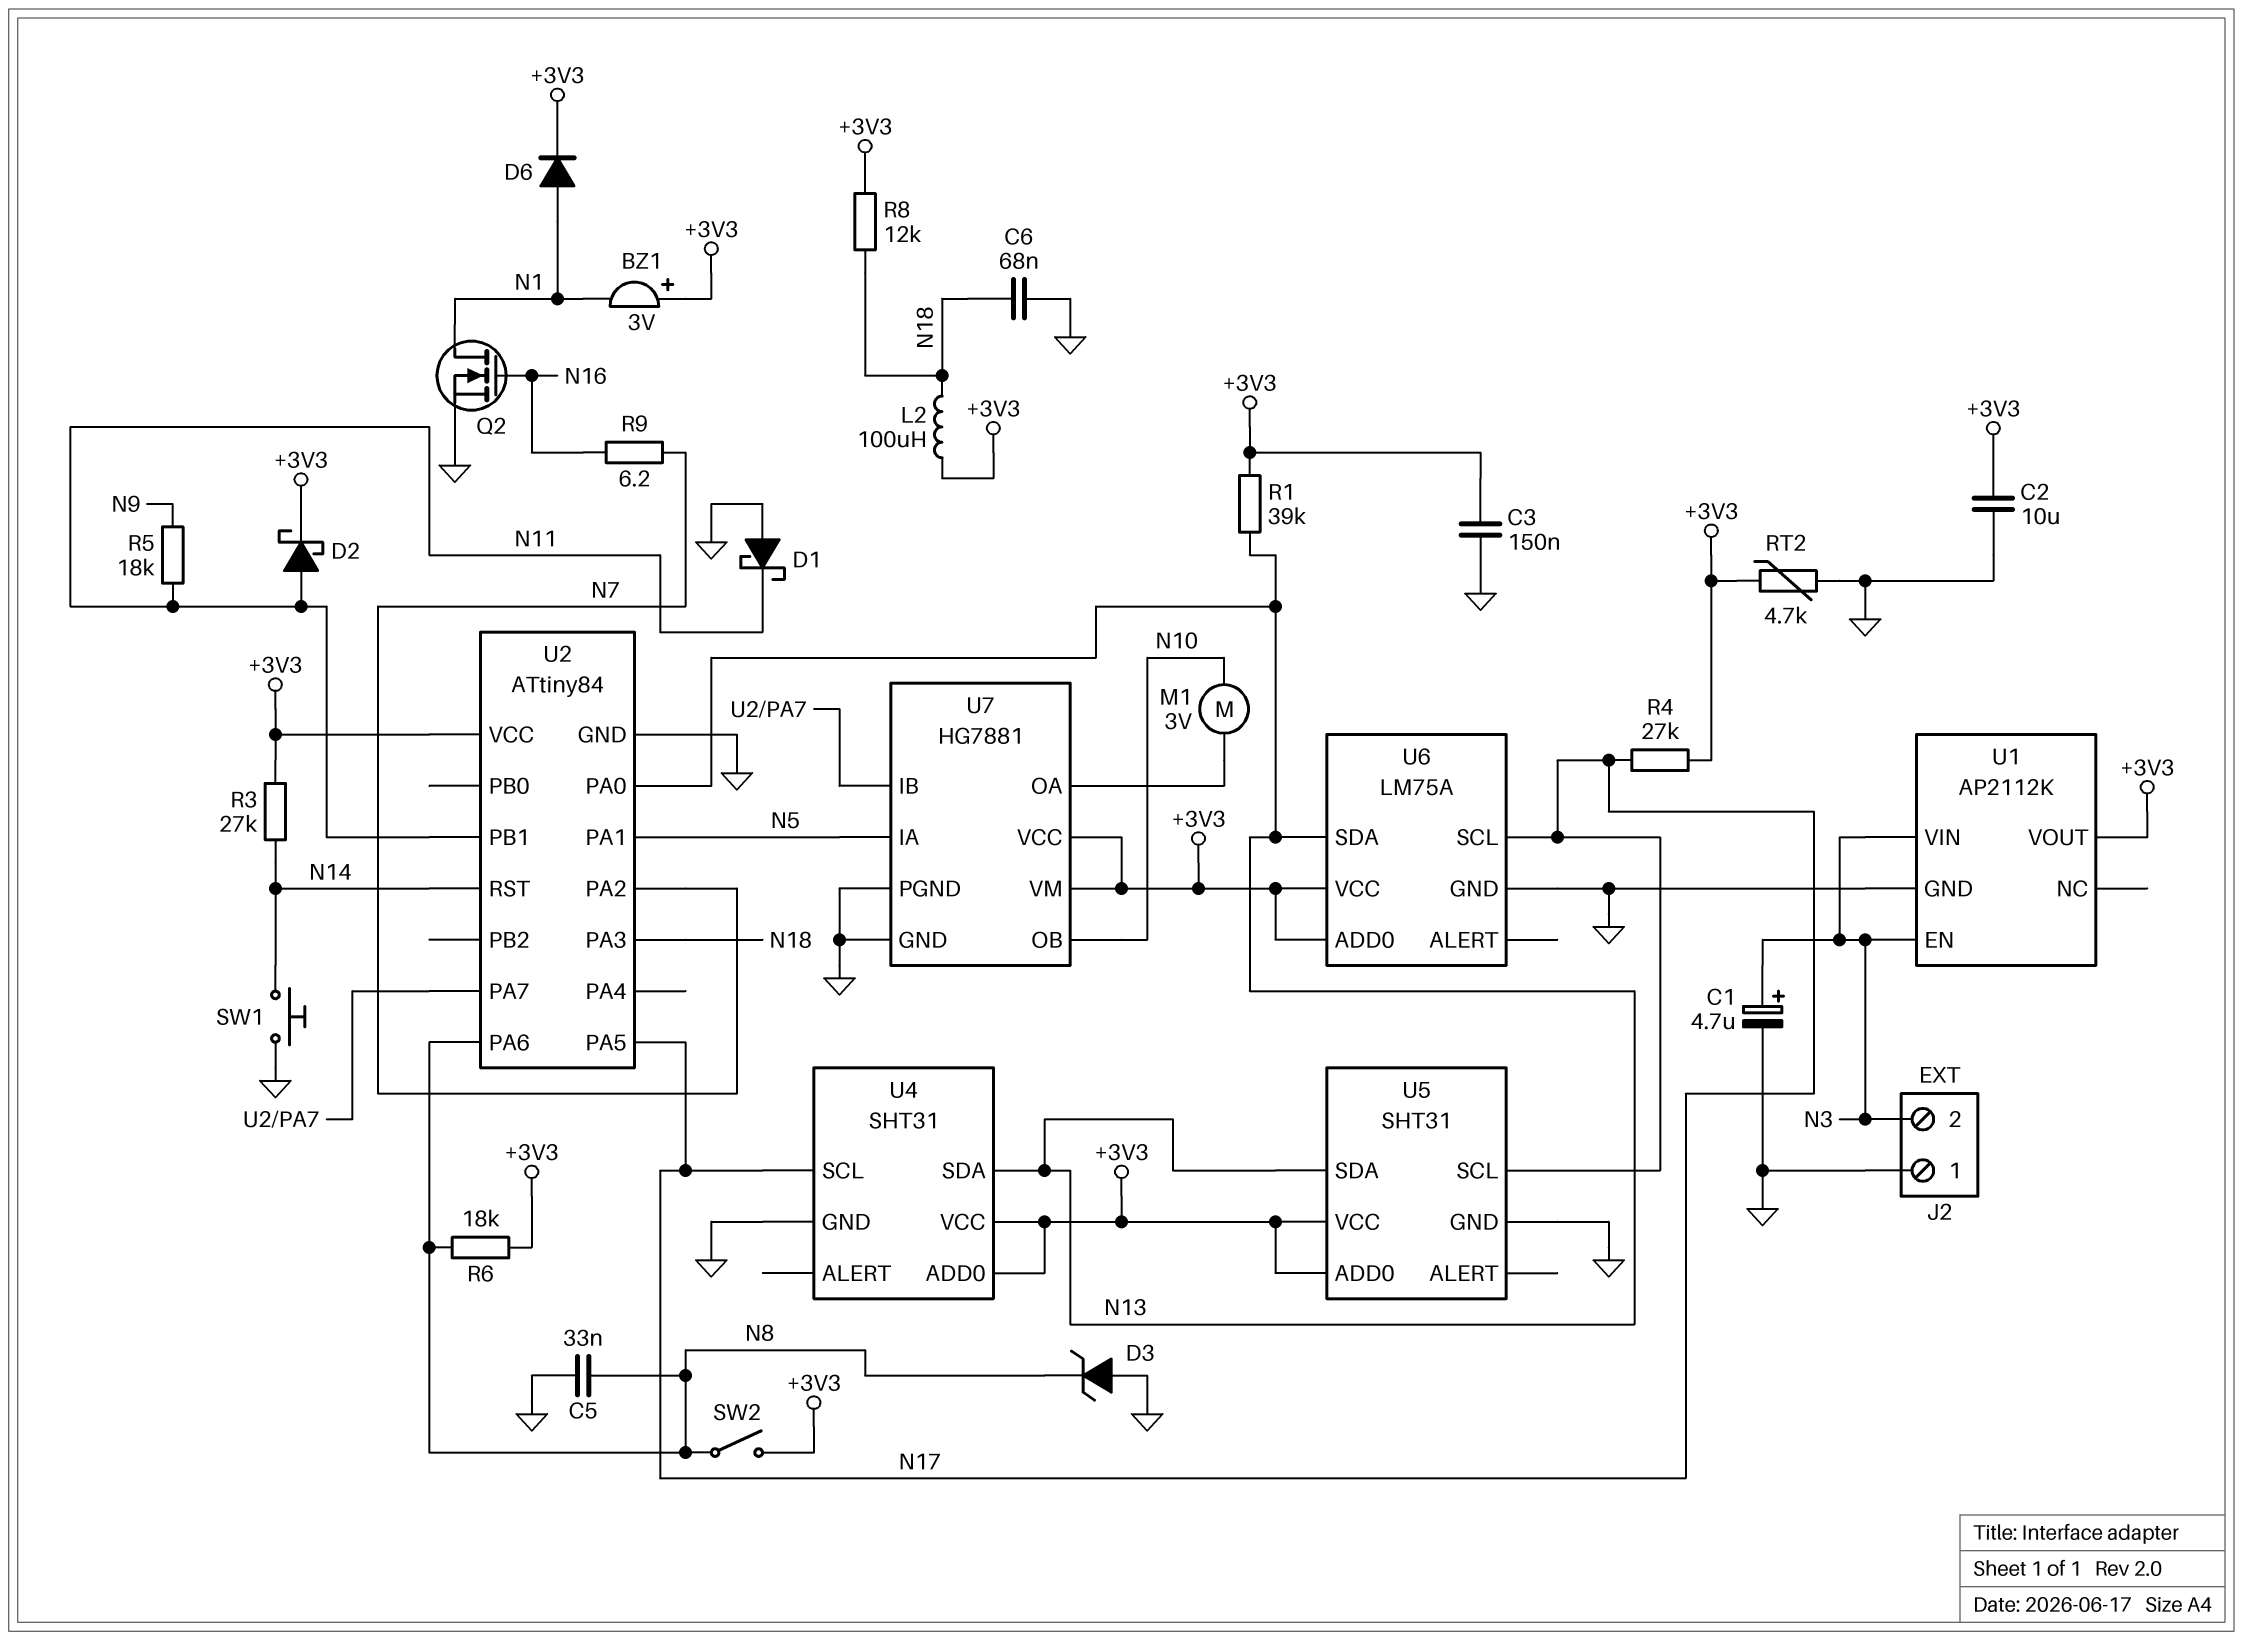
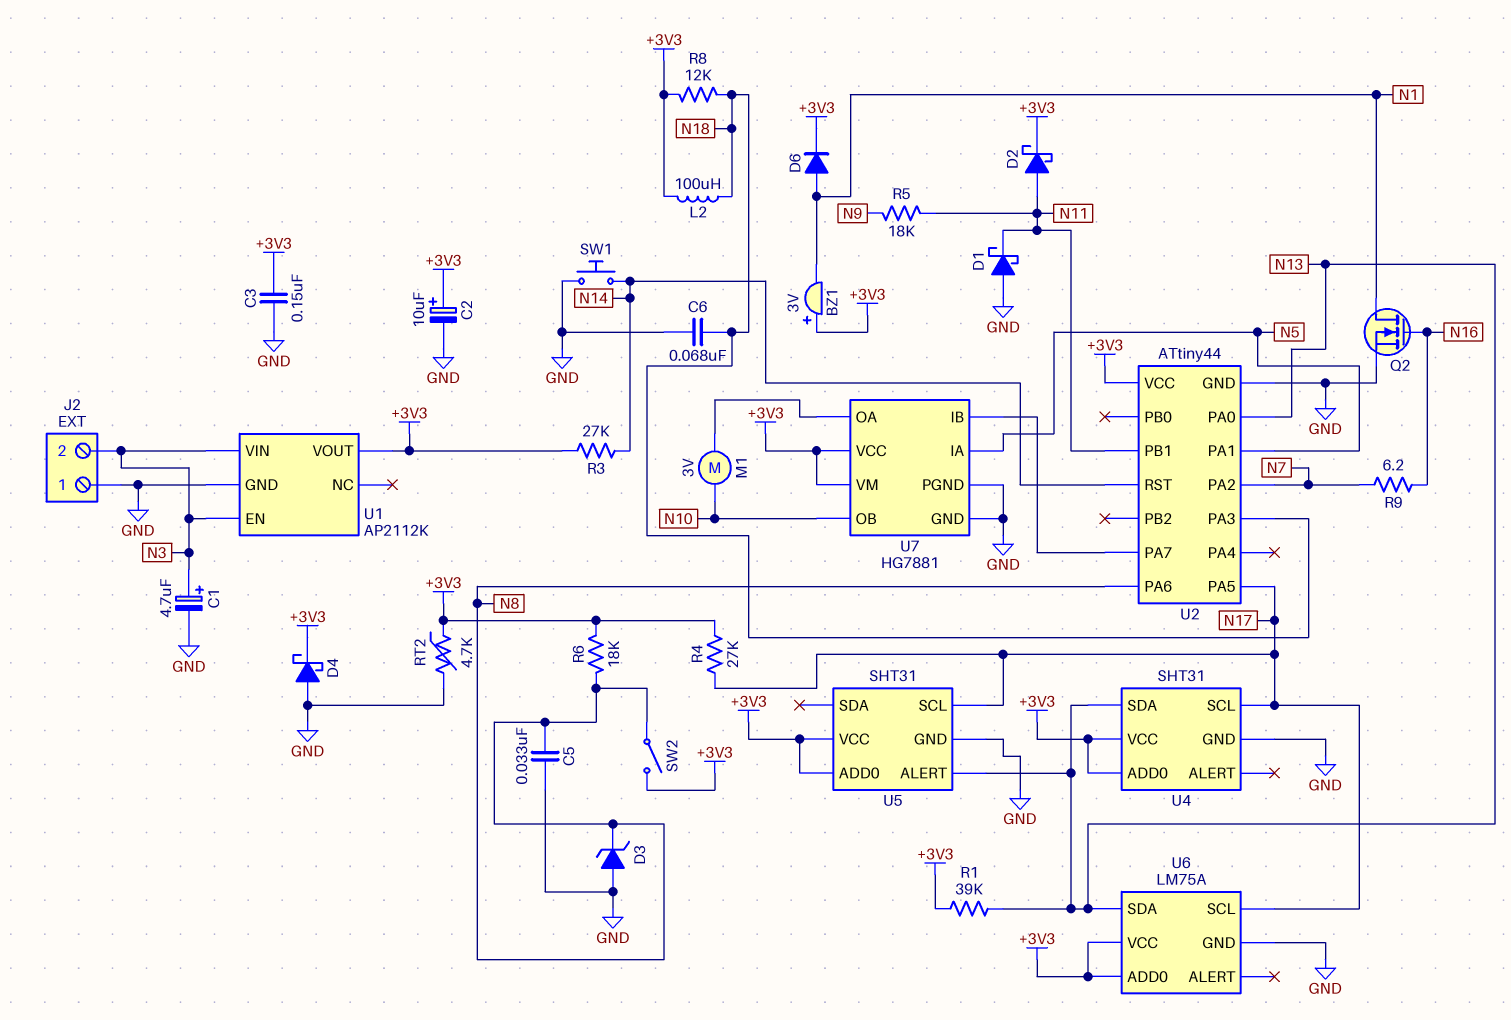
C2: 10uF (+3V3, GND) -> 10uF (plus +3V3, minus GND)
D4: none -> schottky (A GND, K +3V3)
U2: ATtiny84 -> ATtiny44
U5 pin ALERT: none -> N13
U5 pin SDA: N13 -> none

